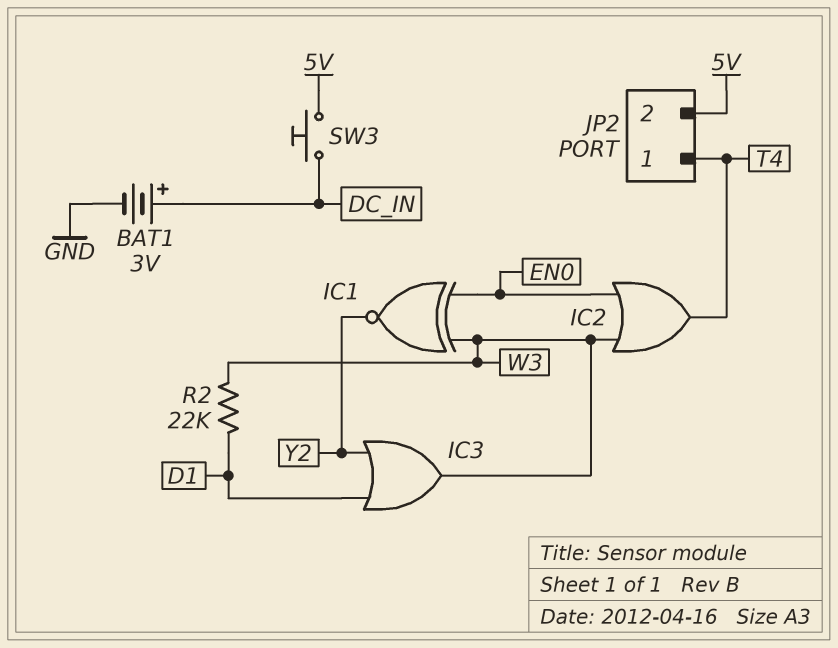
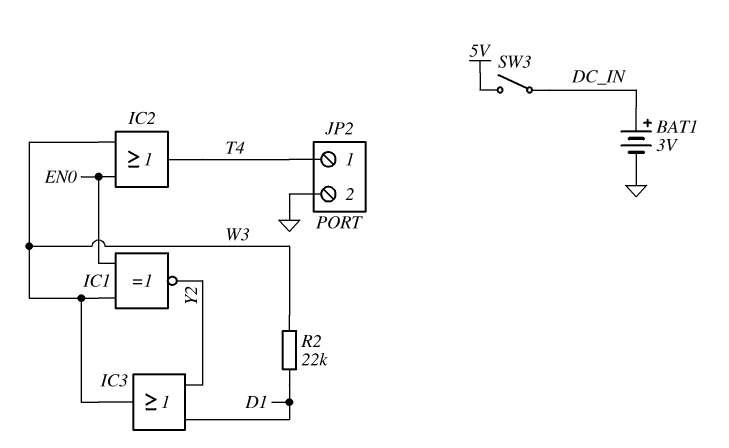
JP2 pin 2: 5V -> GND
SW3: button (5V, DC_IN) -> switch (5V, DC_IN)

